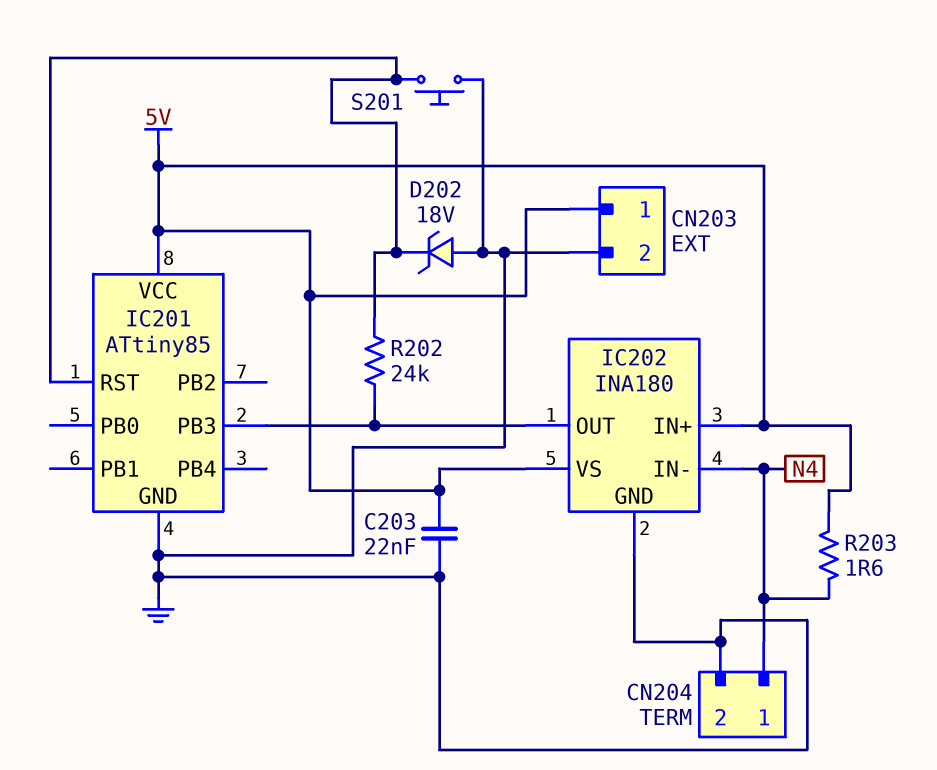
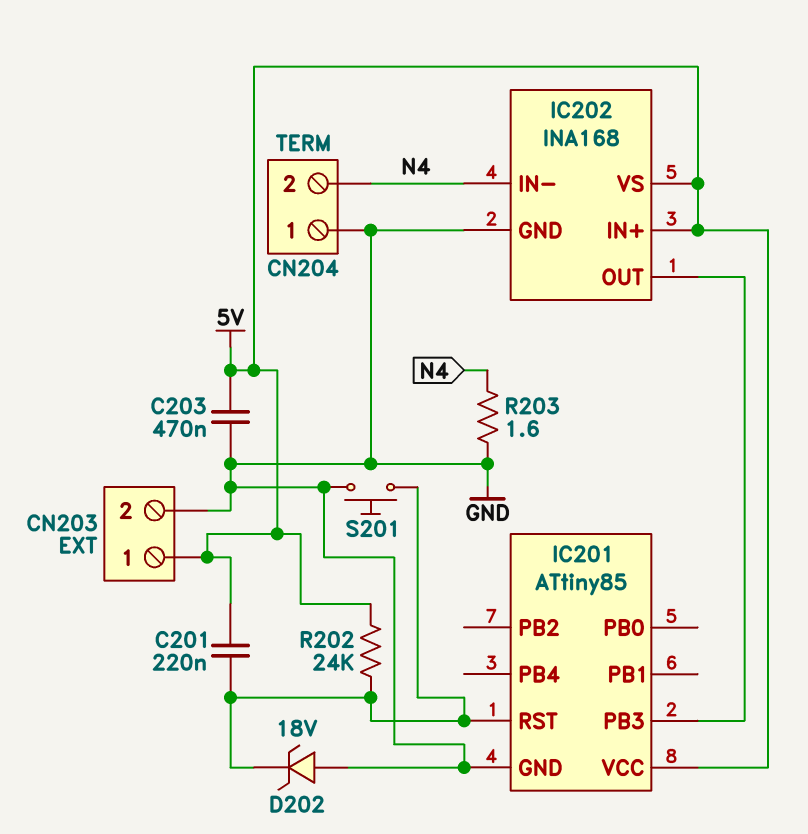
C201: none -> 220nF (5V, IC201/RST)
C203: 22nF (5V, GND) -> 470nF (5V, GND)
CN204 pin 1: N4 -> GND
CN204 pin 2: GND -> N4
IC202: INA180 -> INA168
R202: 24k (IC201/PB3, IC201/RST) -> 24k (5V, IC201/RST)
R203: 1.6 (5V, N4) -> 1.6 (GND, N4)

